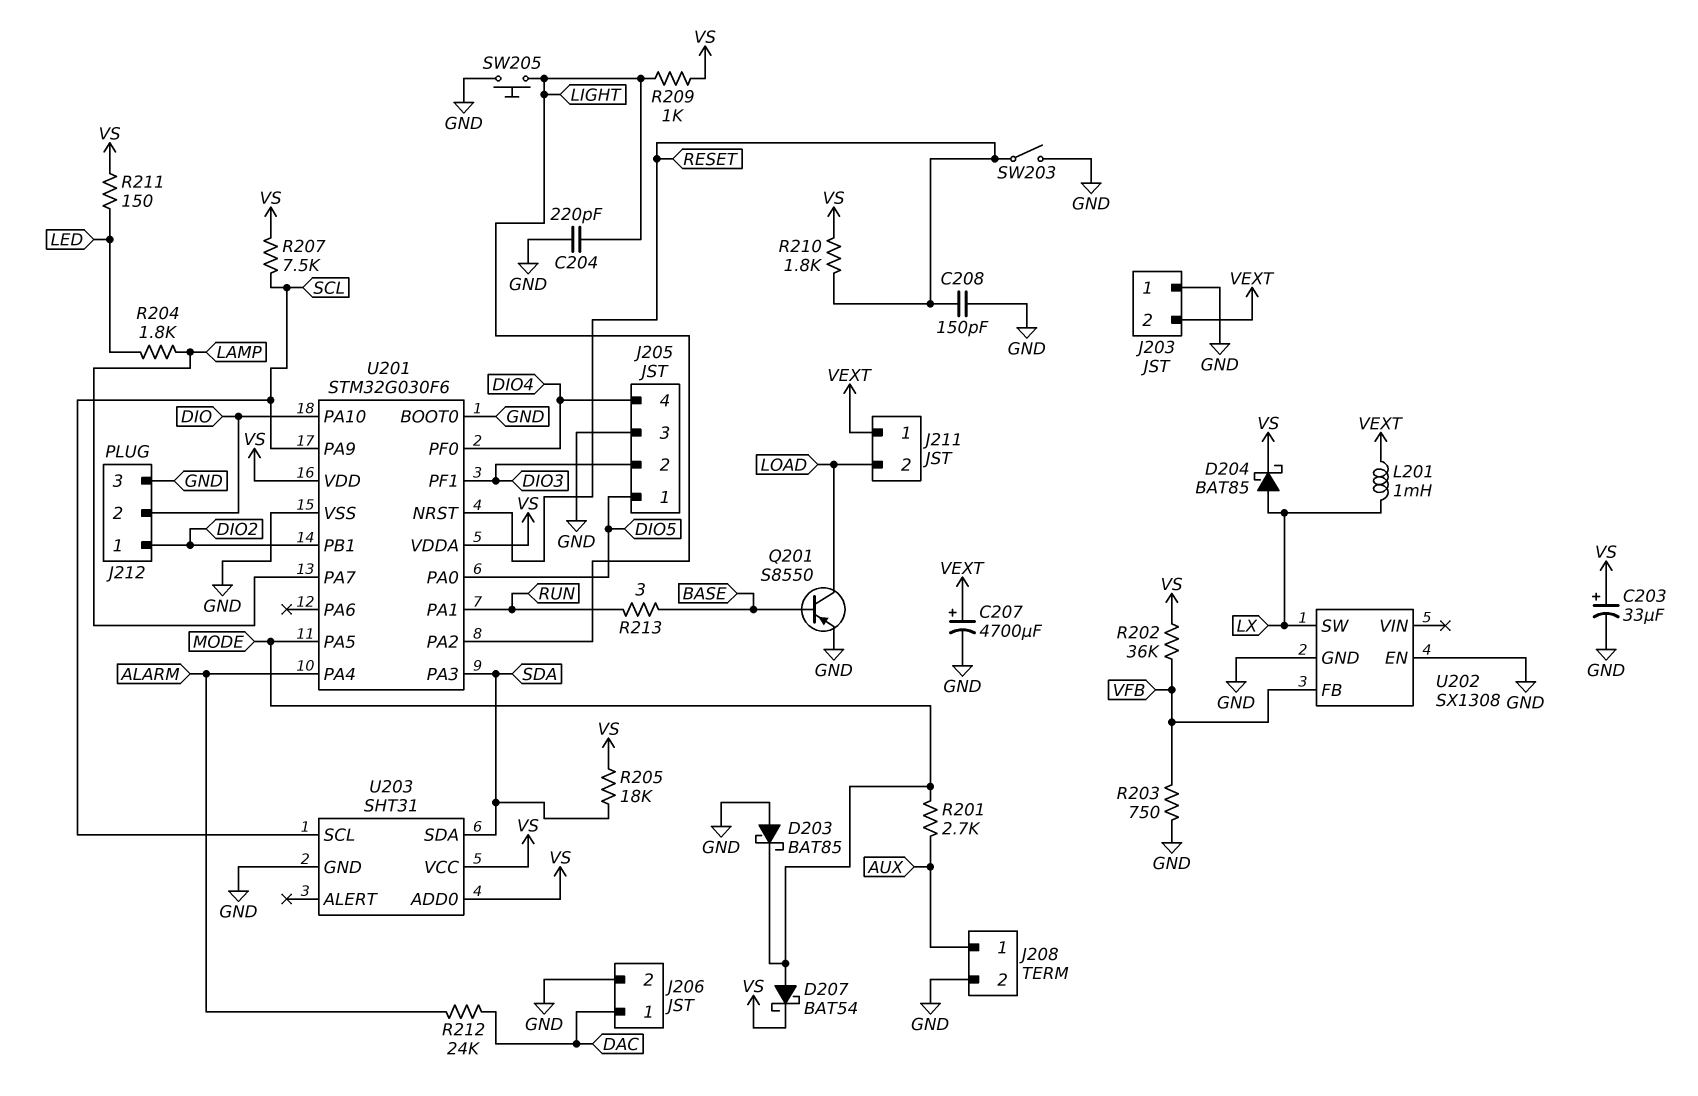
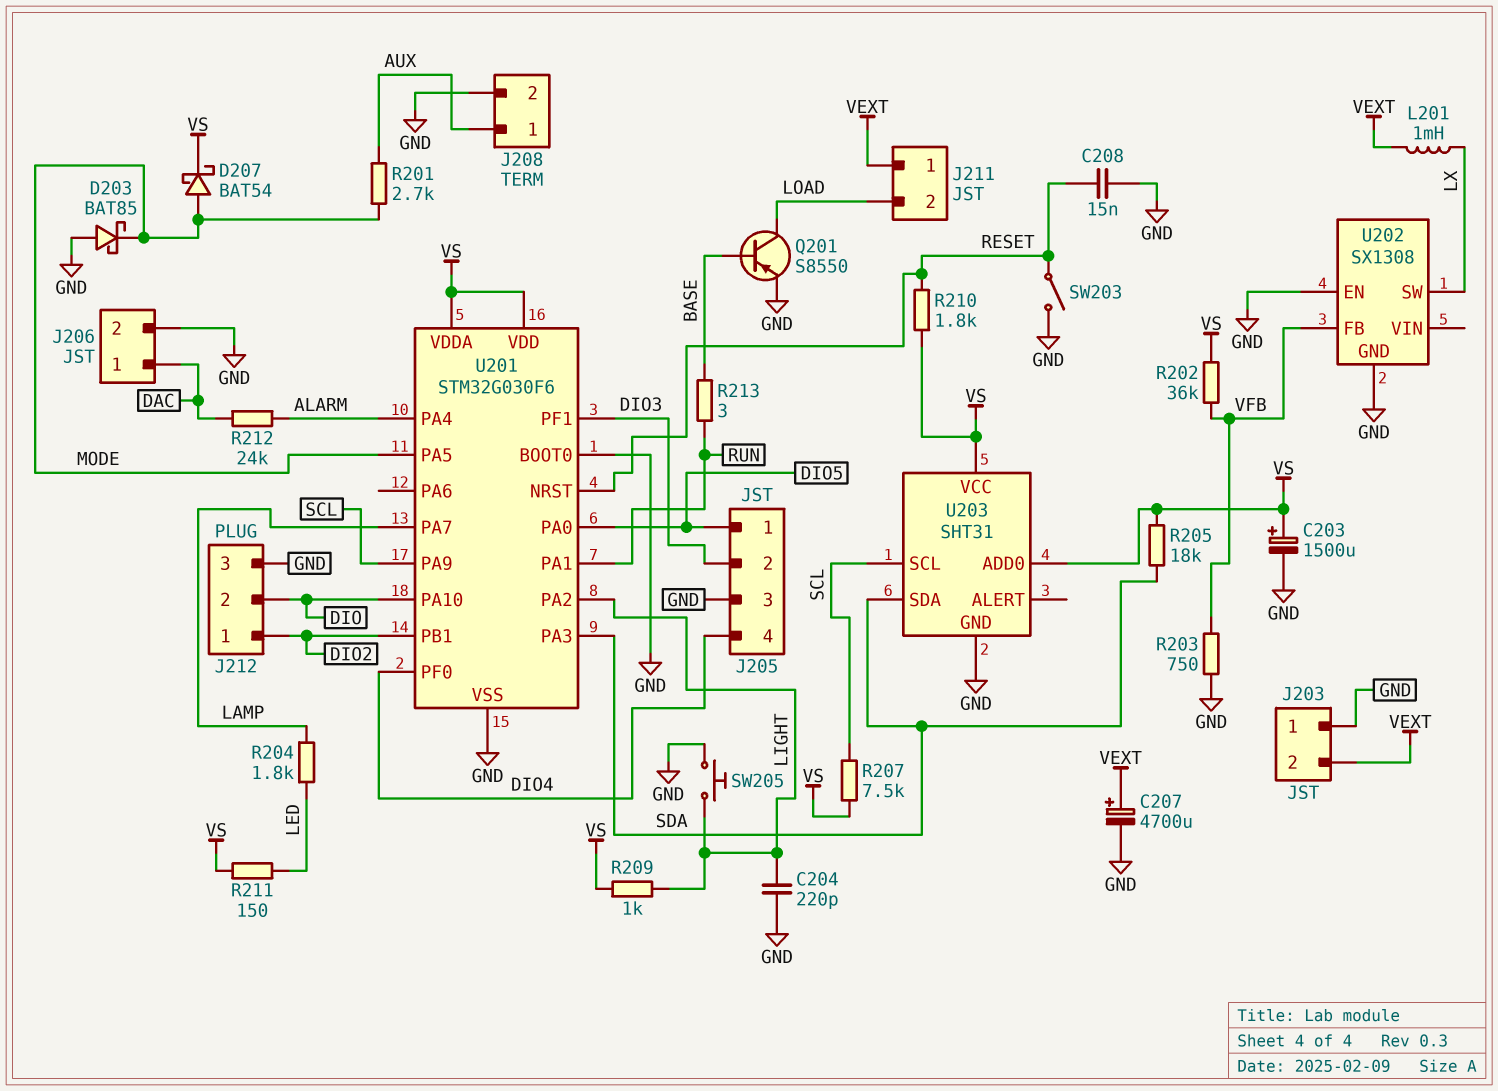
C203: 33uF (plus VS, minus GND) -> 1500uF (plus VS, minus GND)
C208: 150pF (GND, RESET) -> 15nF (GND, RESET)
D204: schottky BAT85 (A LX, K VS) -> none

